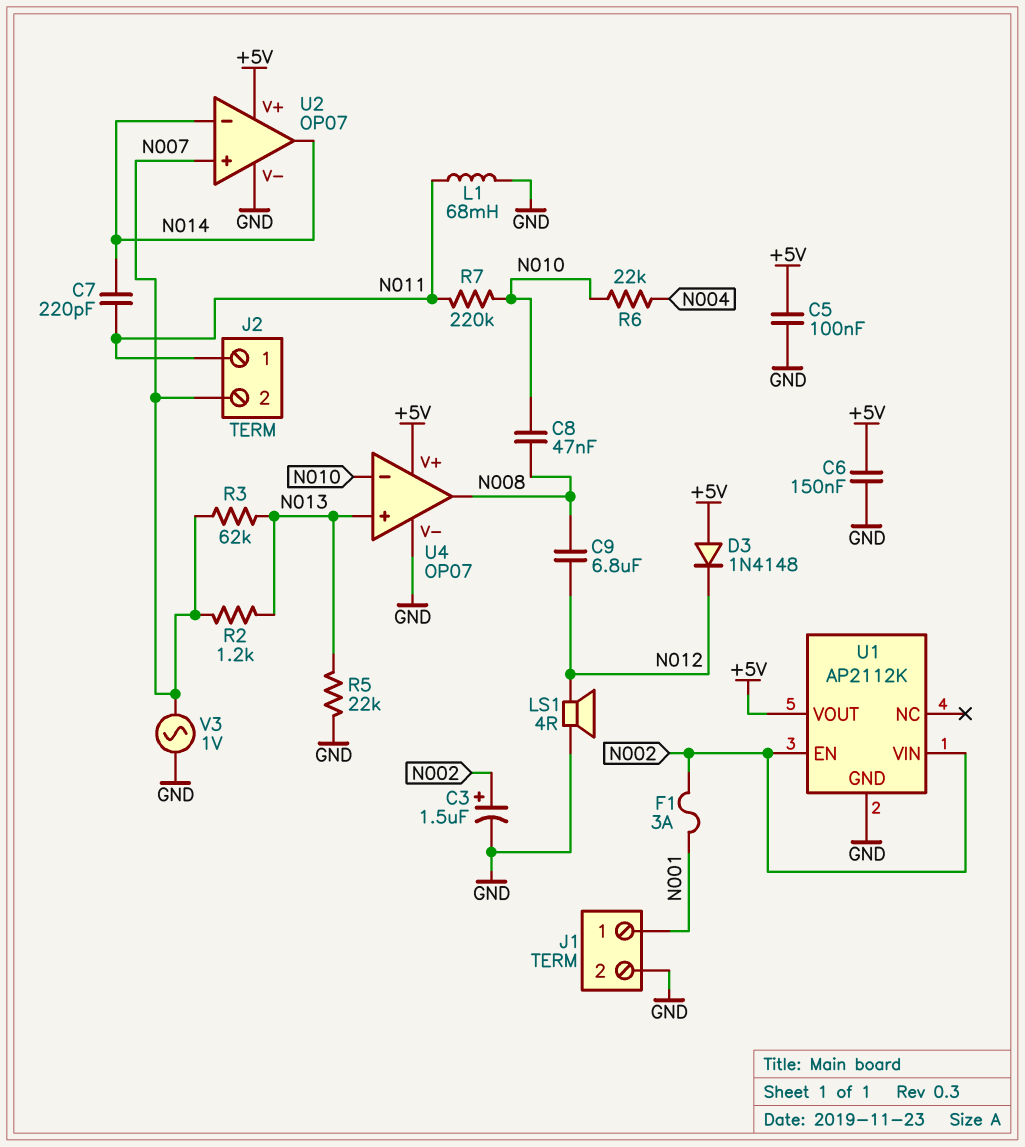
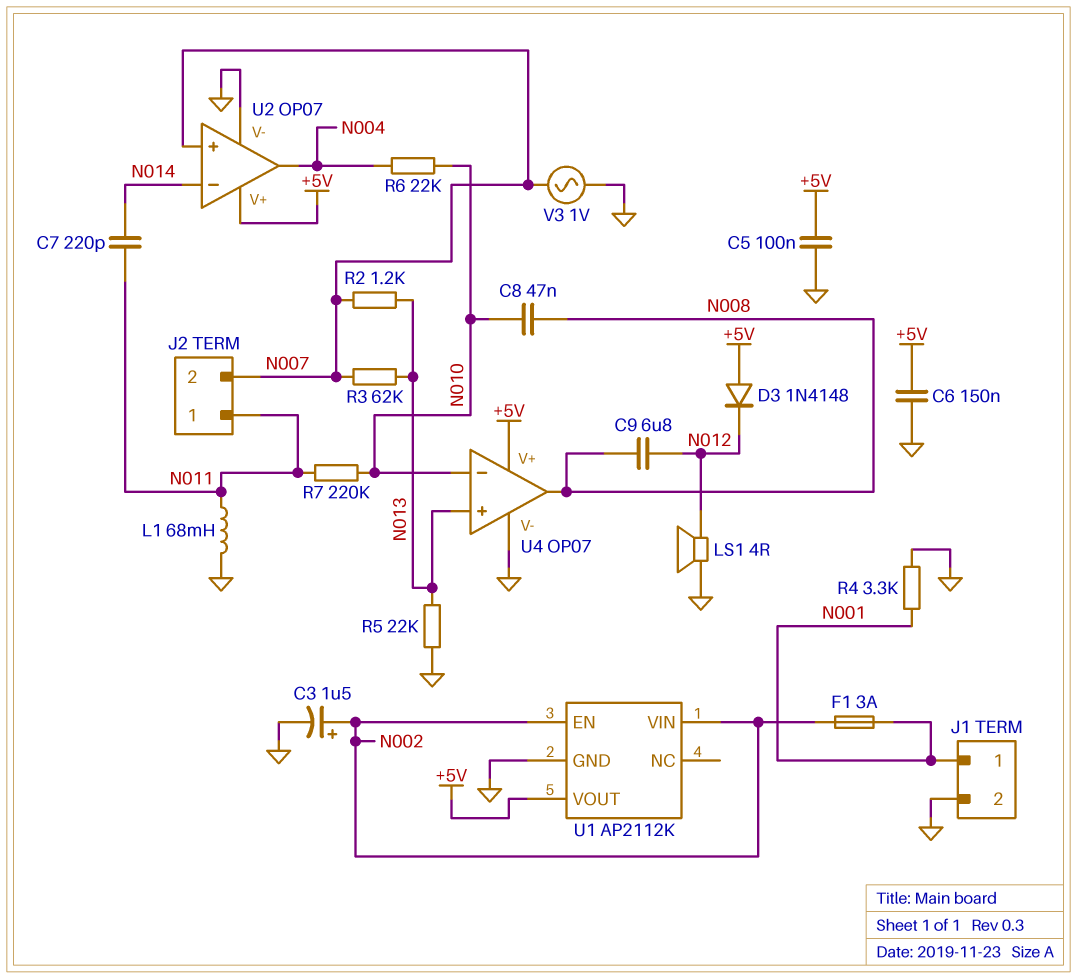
R4: none -> 3.3k (GND, N001)
U2 pin out: N014 -> N004

